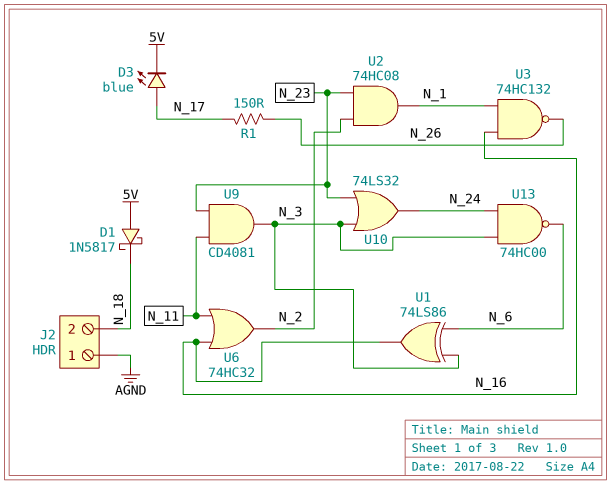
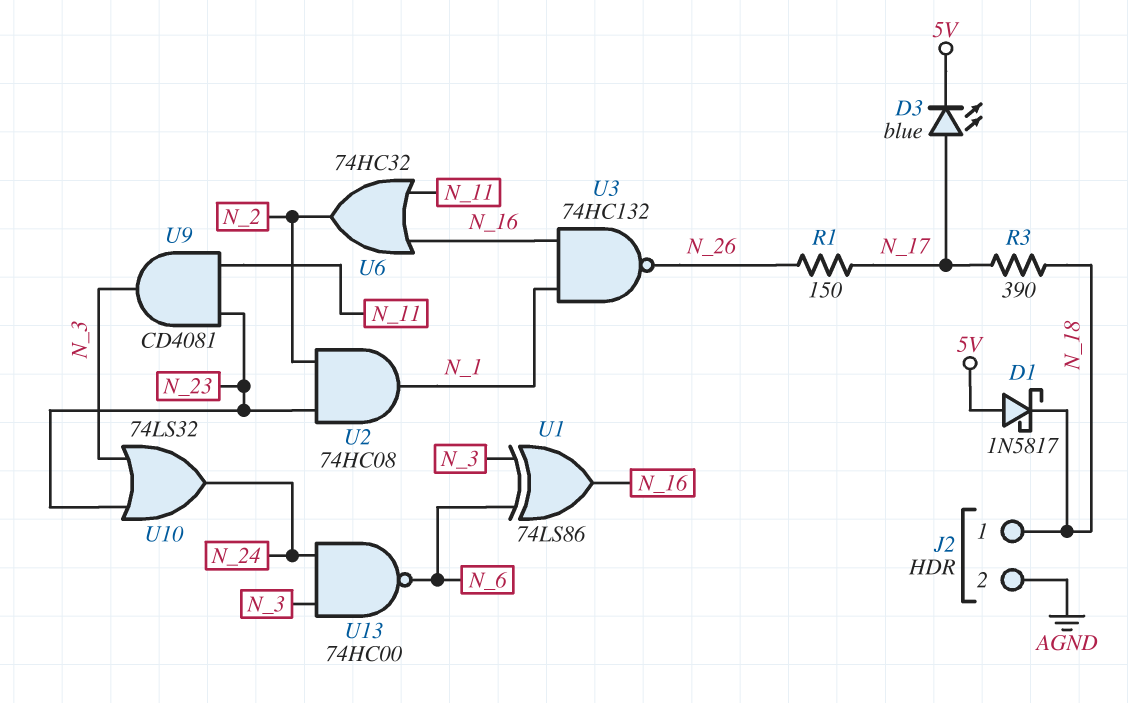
J2 pin 1: AGND -> N_18
J2 pin 2: N_18 -> AGND
R3: none -> 390 (N_17, N_18)

